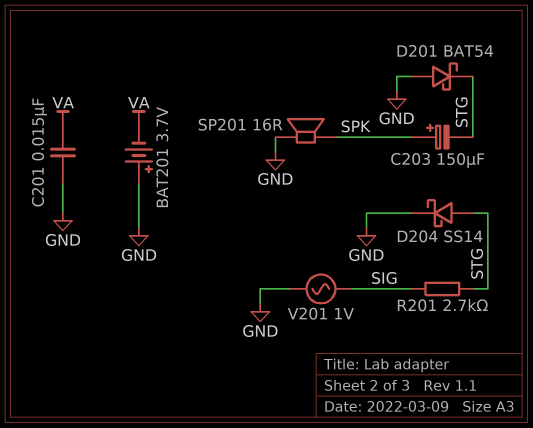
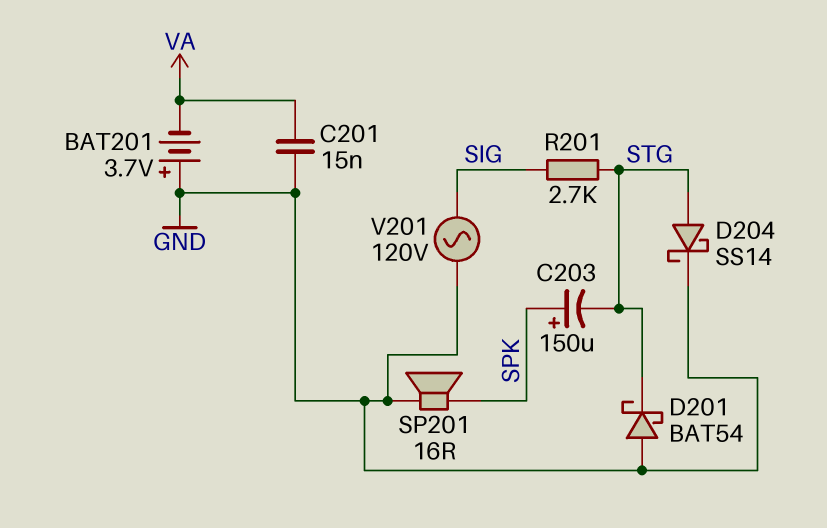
V201: AC 1V (GND, SIG) -> AC 120V (GND, SIG)

